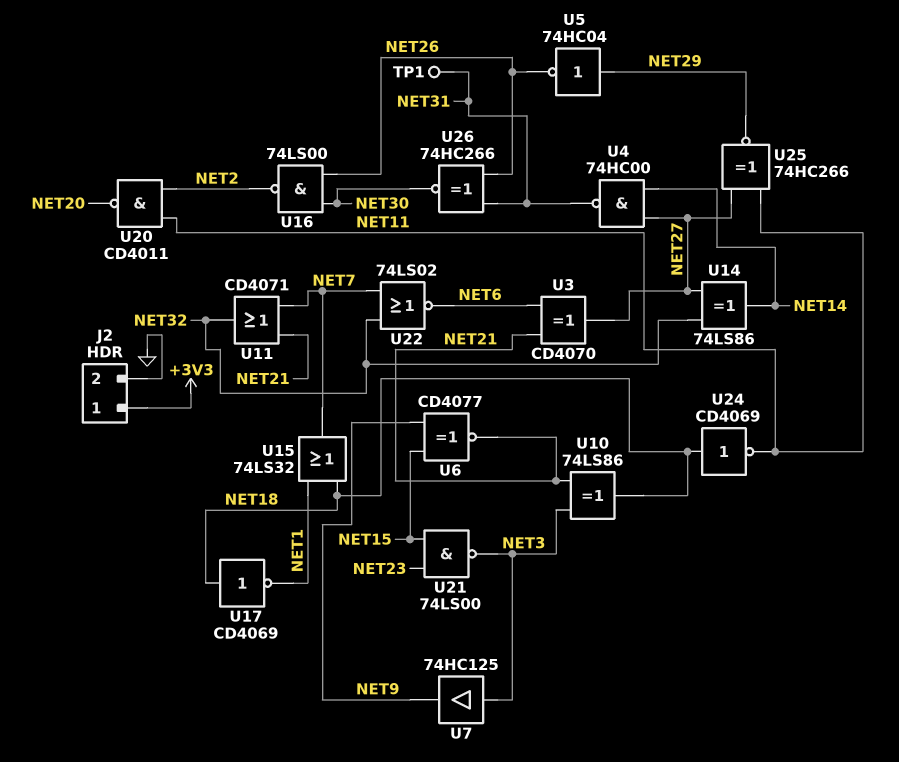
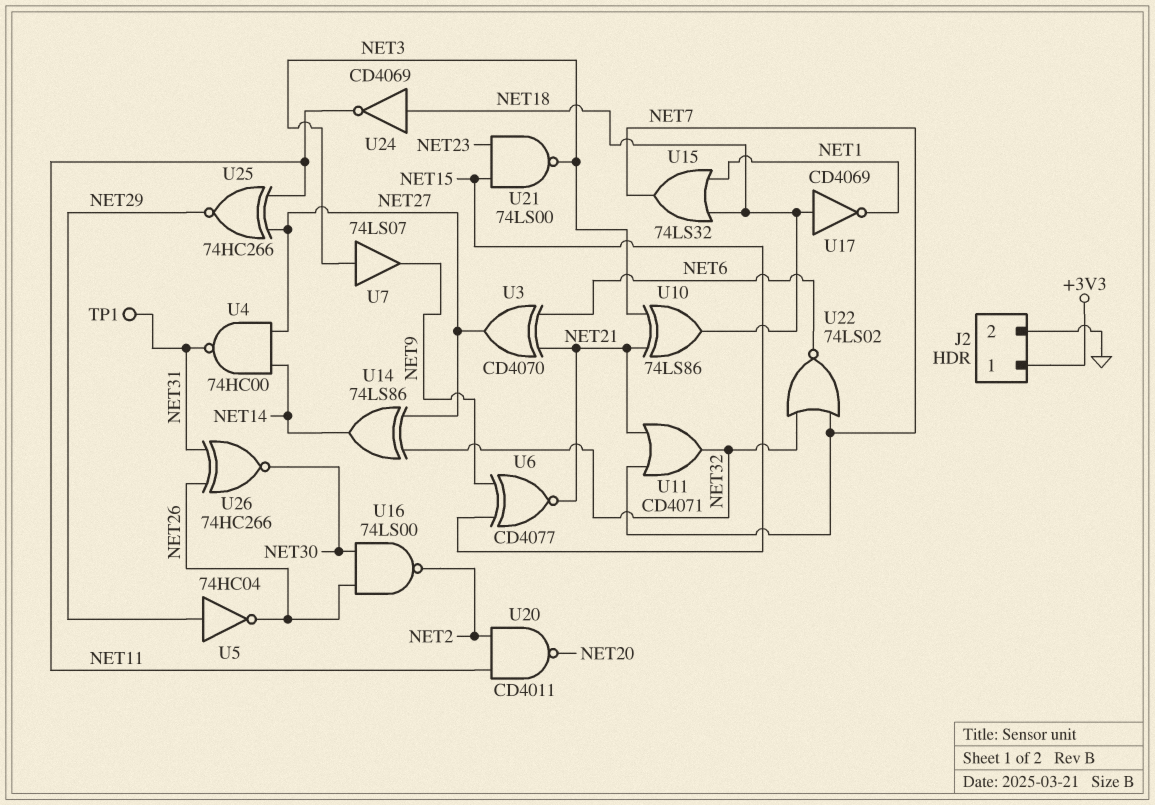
U7: buffer 74HC125 (in NET3, out NET9) -> buffer 74LS07 (in NET3, out NET9)

